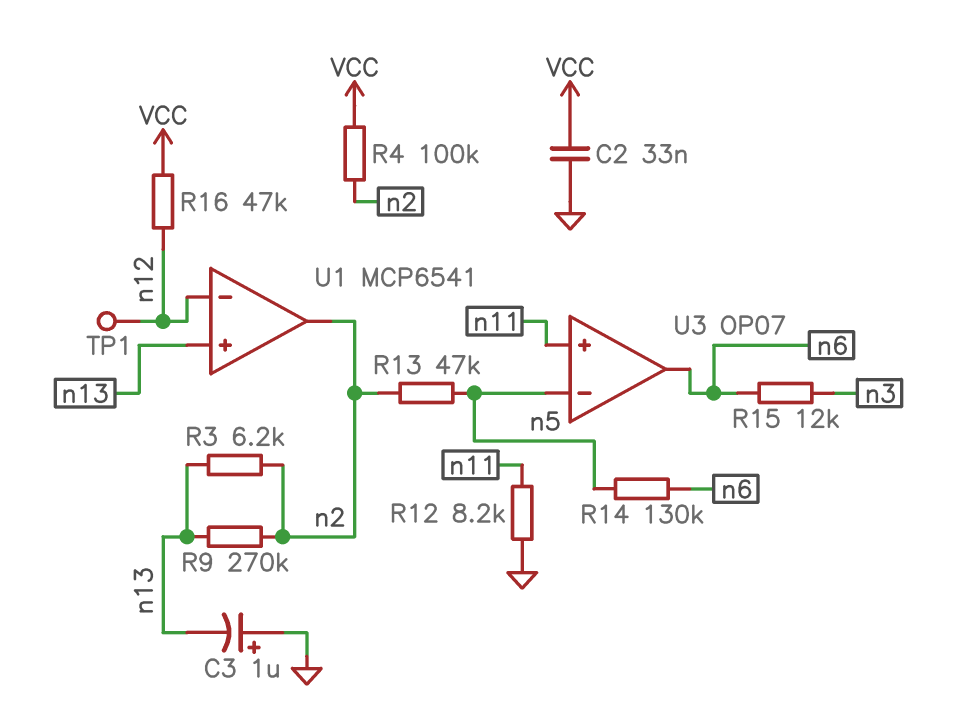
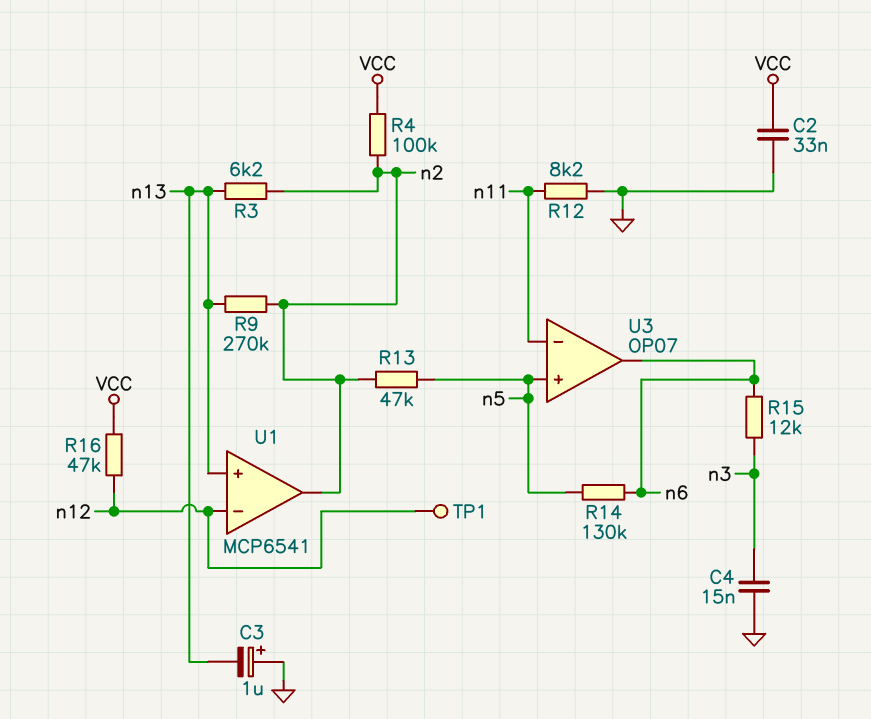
C4: none -> 15nF (GND, n3)
U3 pin in+: n11 -> n5
U3 pin in-: n5 -> n11

